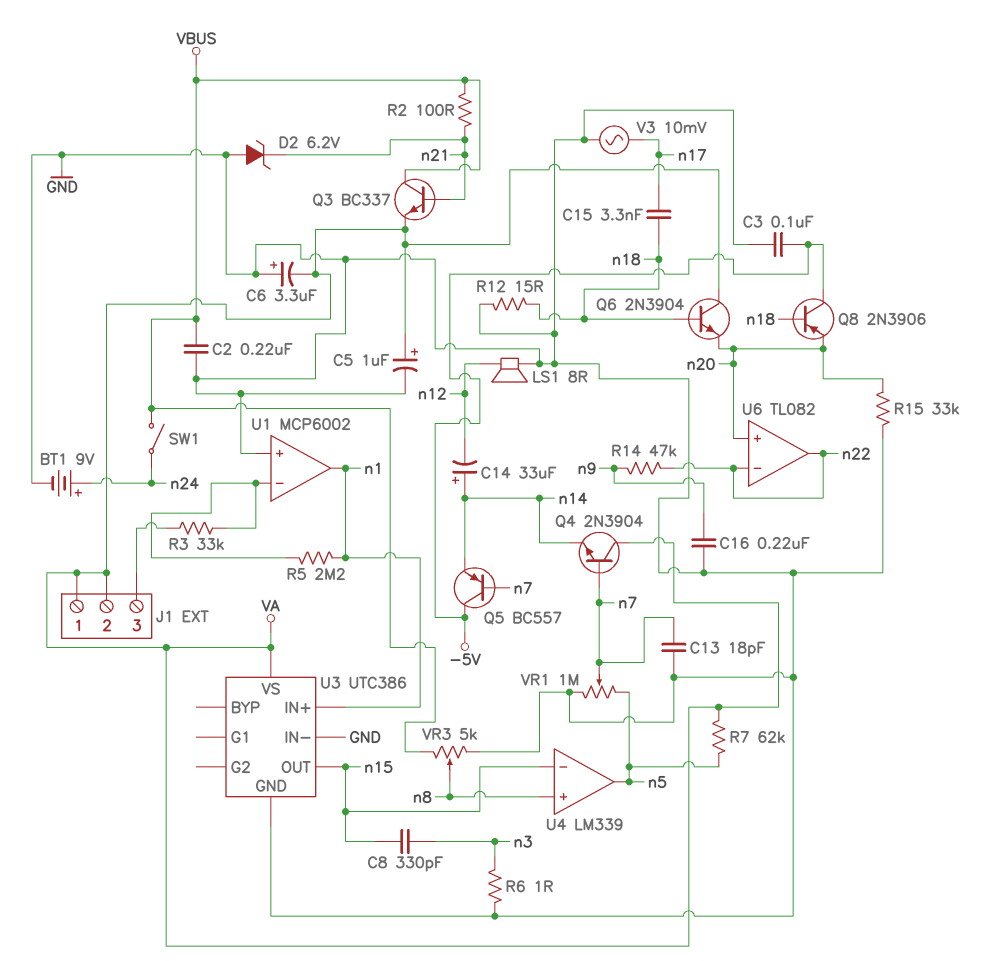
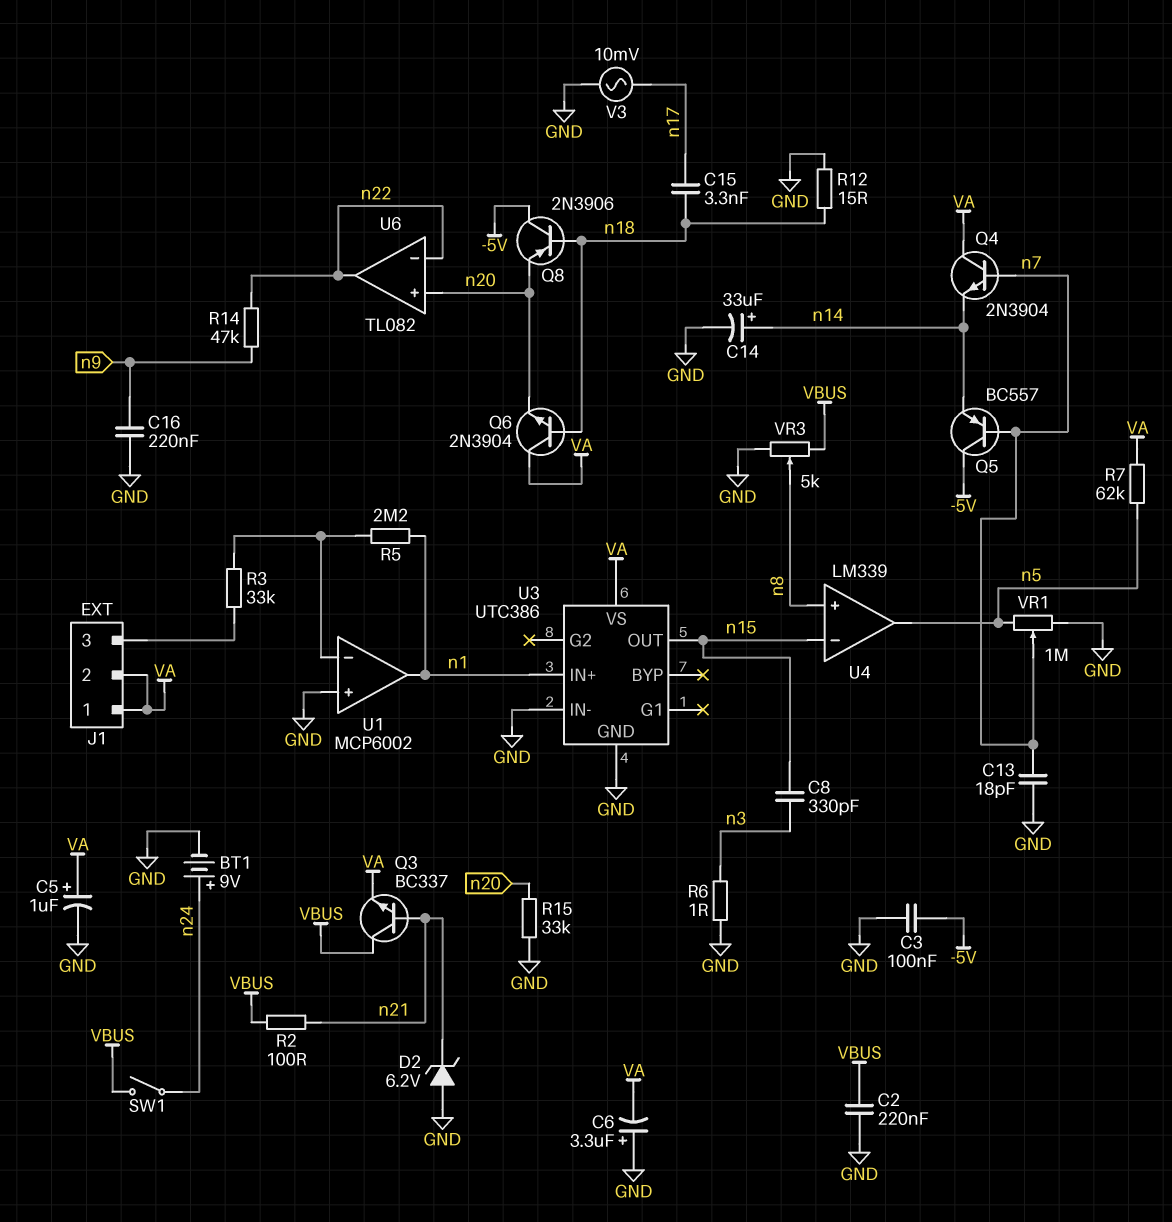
C14: 33uF (plus n14, minus n12) -> 33uF (plus n14, minus GND)
LS1: speaker 8R (GND, n12) -> none

